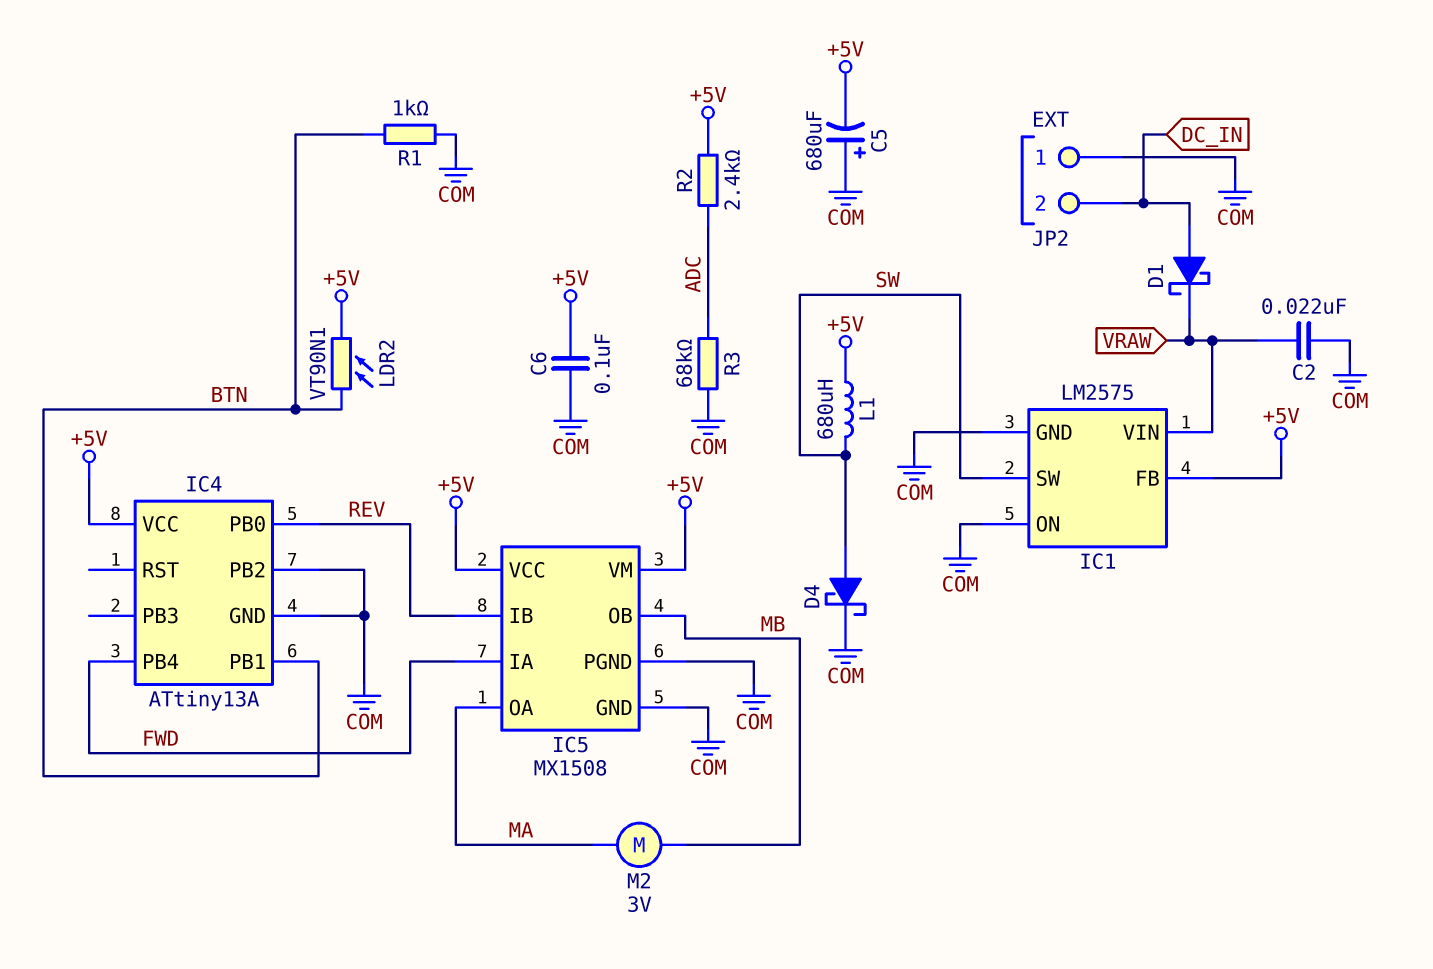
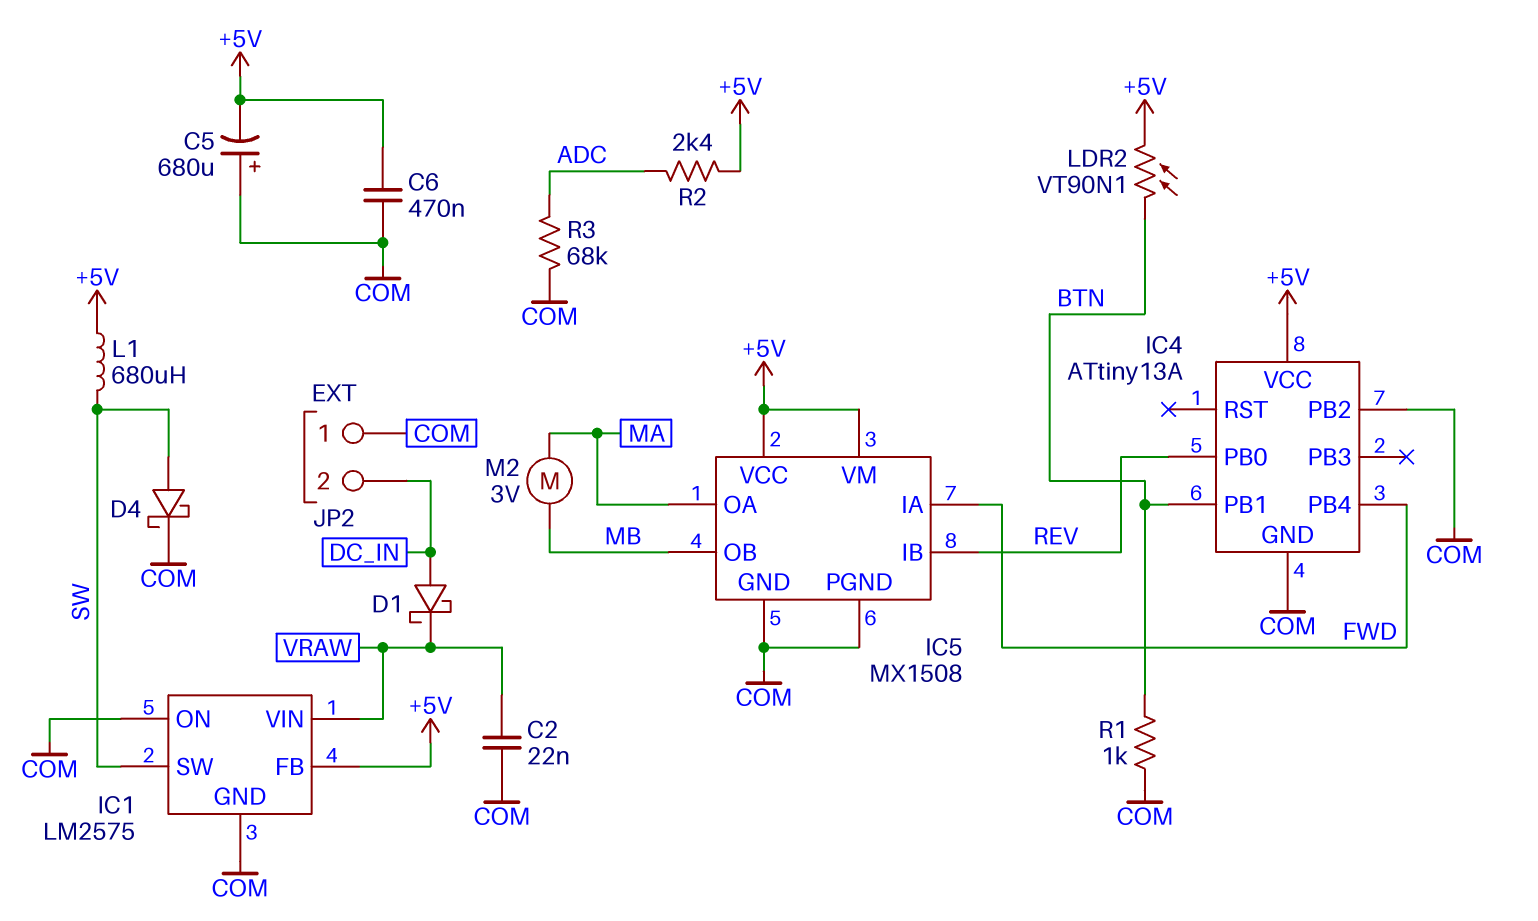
C6: 100nF (+5V, COM) -> 470nF (+5V, COM)

